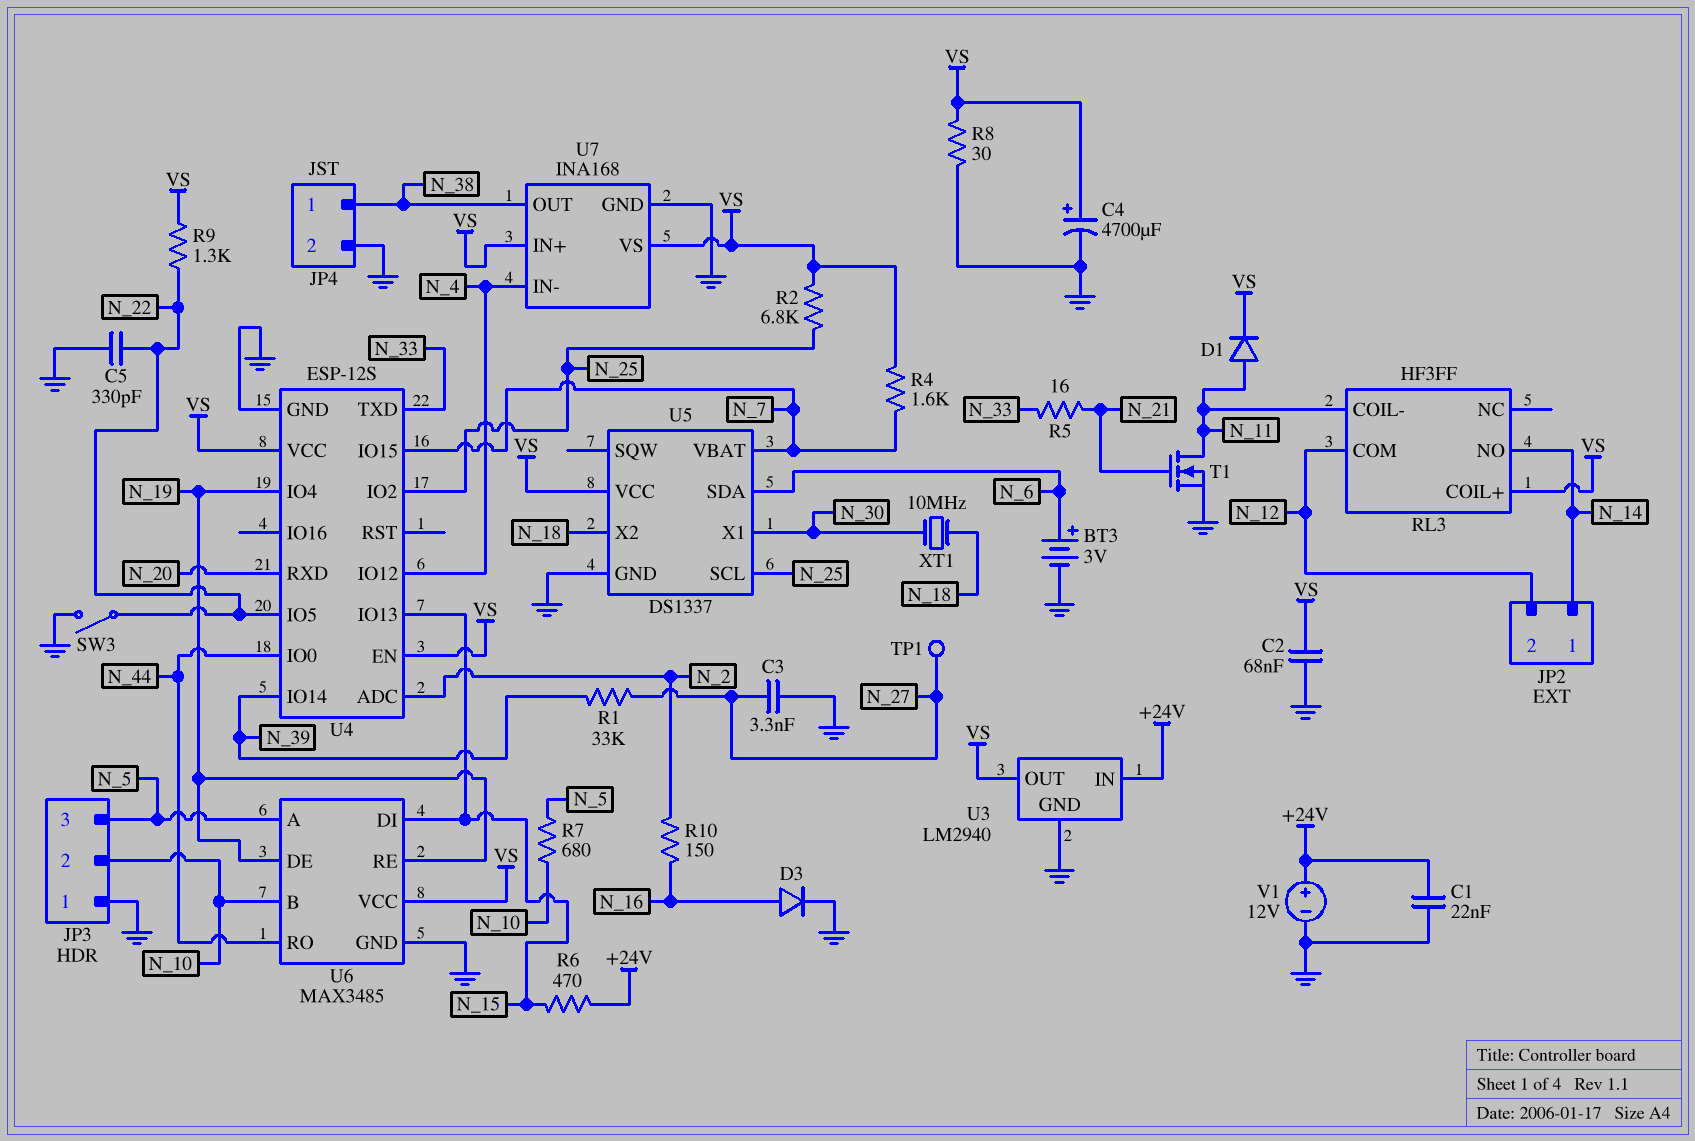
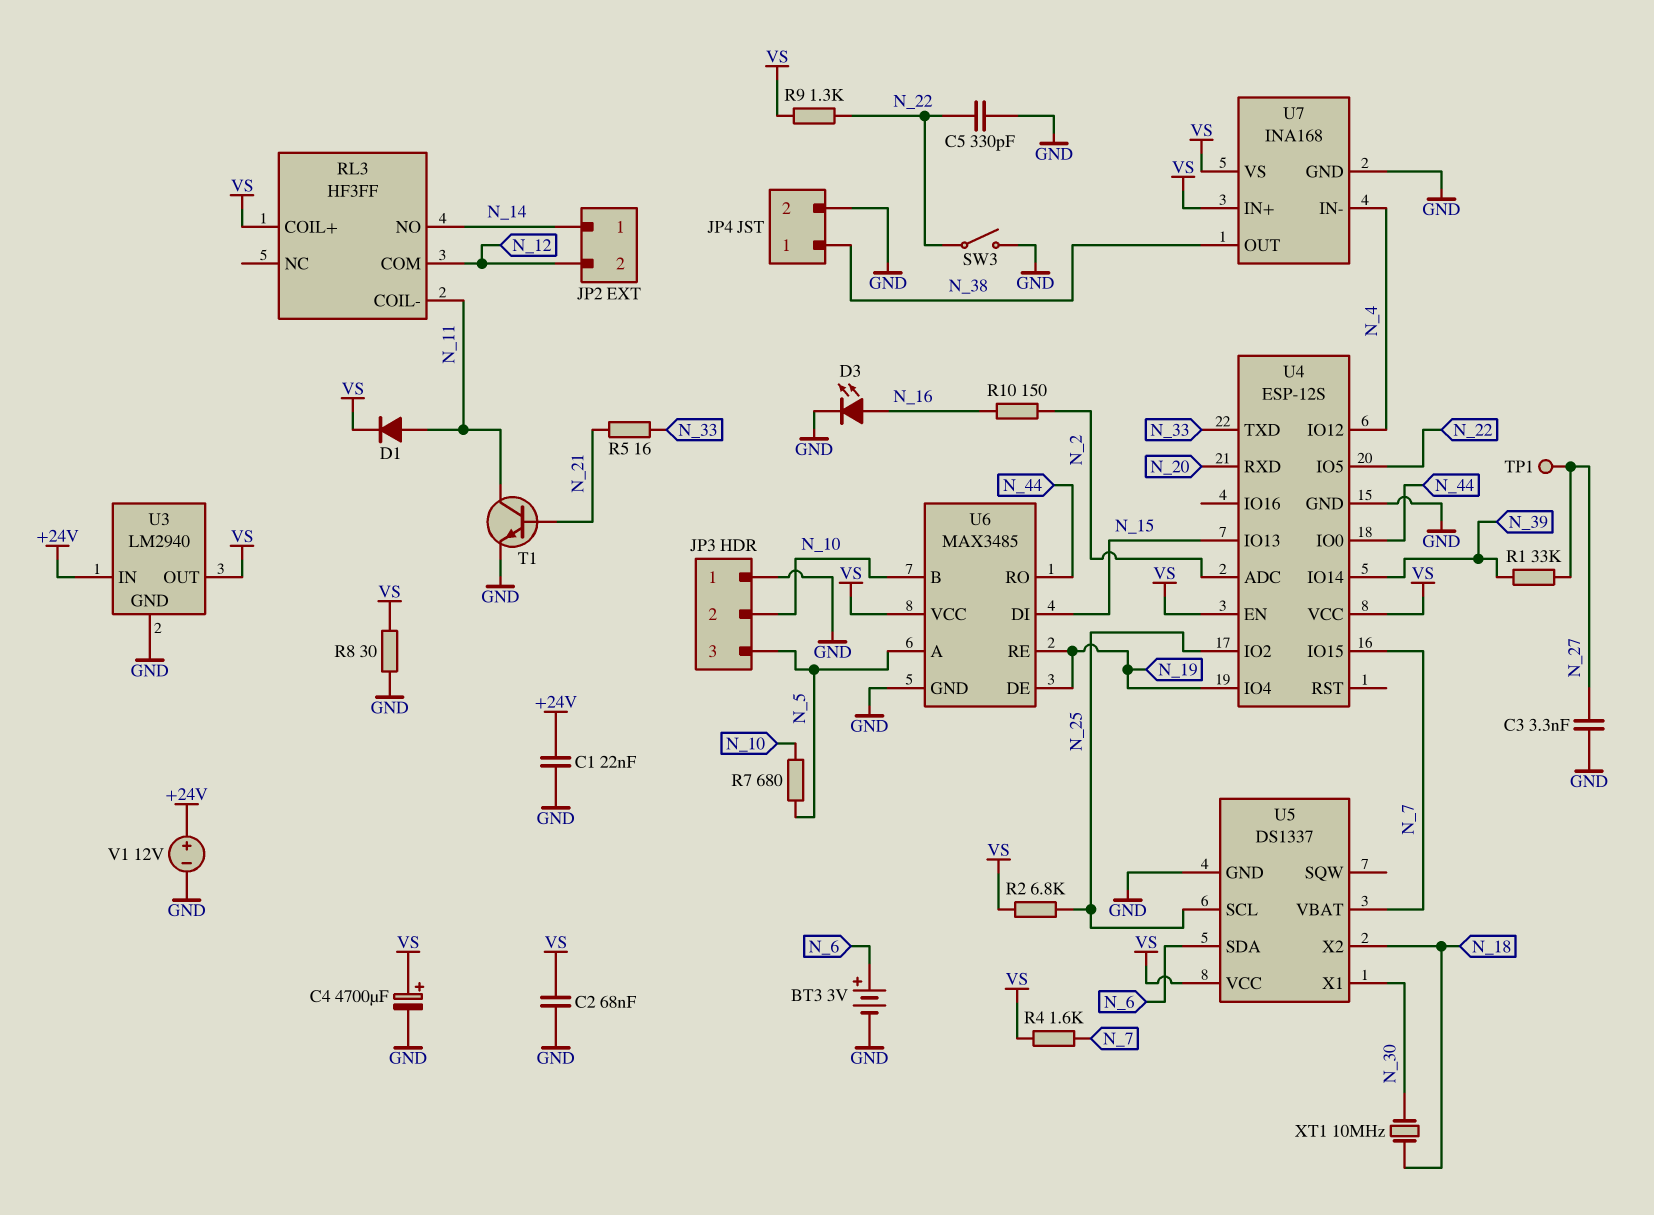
D3: diode (A N_16, K GND) -> LED (A N_16, K GND)
R6: 470 (+24V, N_15) -> none
T1: NMOS (G N_21, D N_11, S GND) -> NPN (B N_21, C N_11, E GND)

